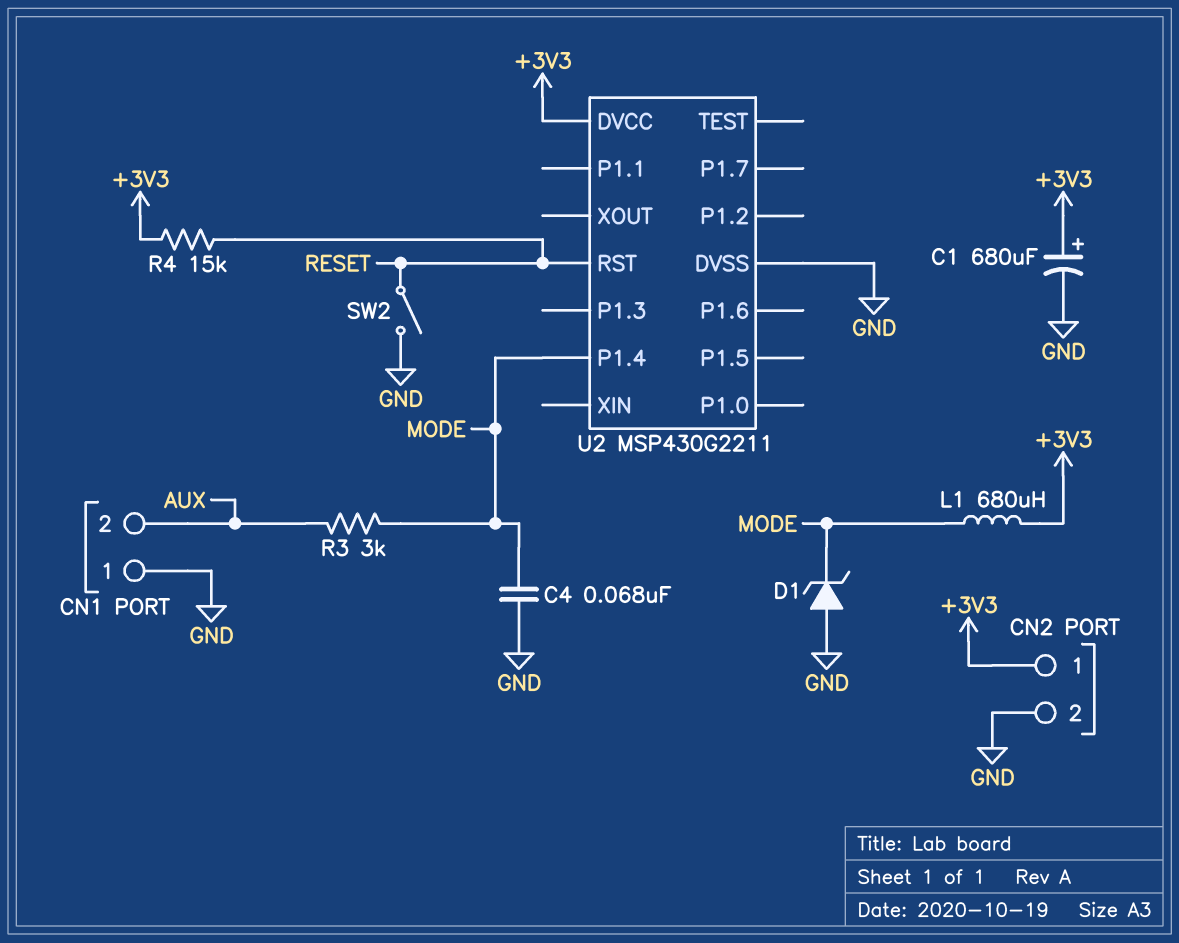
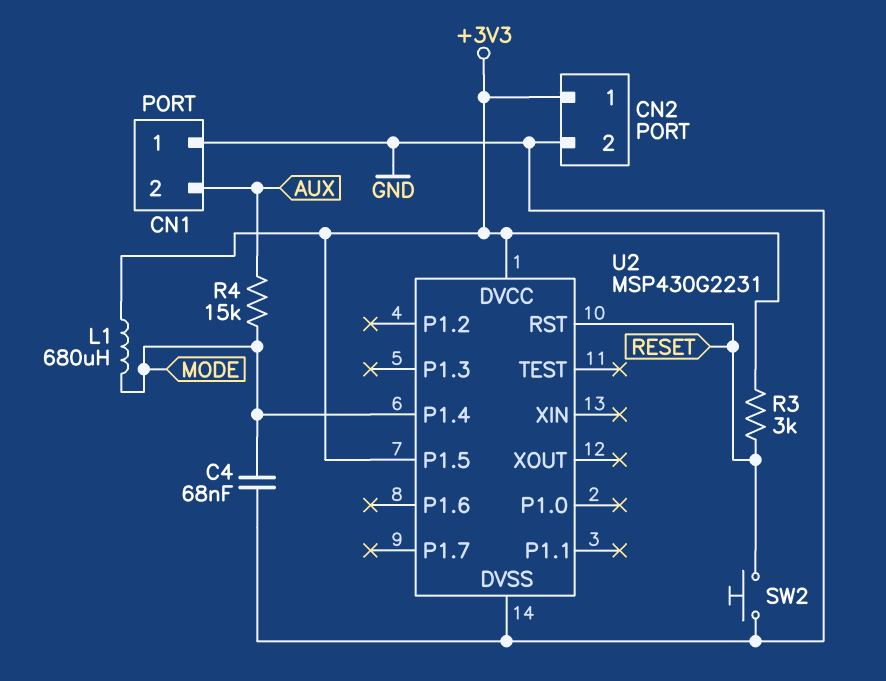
C1: 680uF (plus +3V3, minus GND) -> none
D1: zener (A GND, K MODE) -> none
R3: 3k (AUX, MODE) -> 3k (+3V3, RESET)
R4: 15k (+3V3, RESET) -> 15k (AUX, MODE)
SW2: switch (GND, RESET) -> button (GND, RESET)
U2: MSP430G2211 -> MSP430G2231
U2 pin P1.5: none -> +3V3

